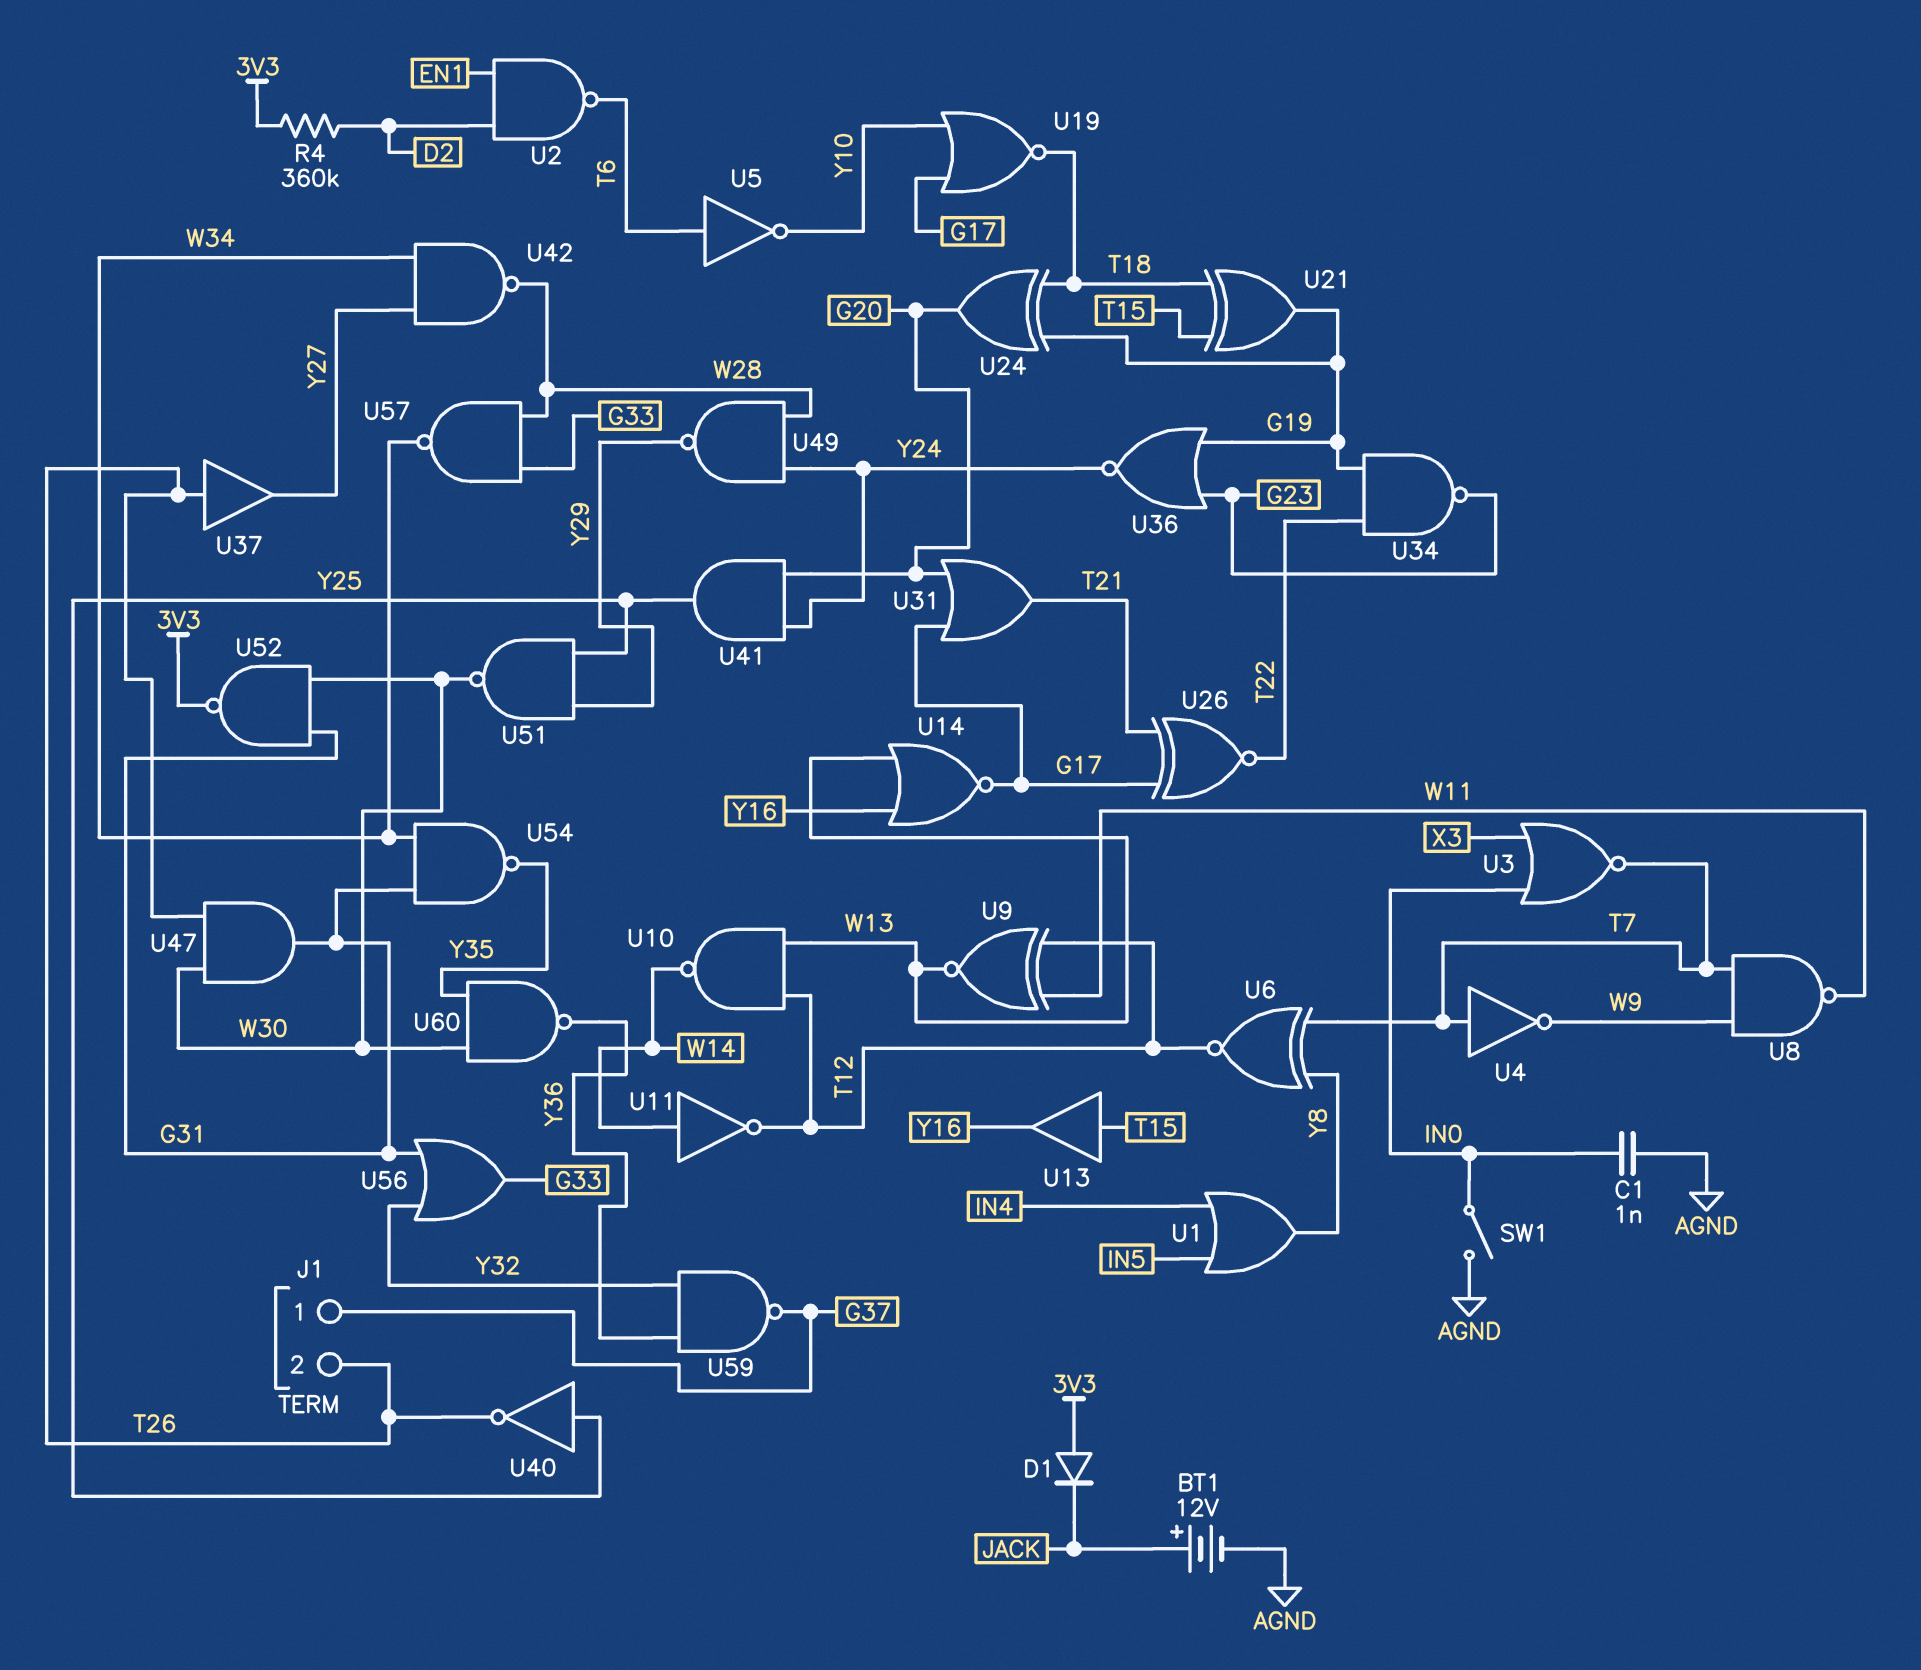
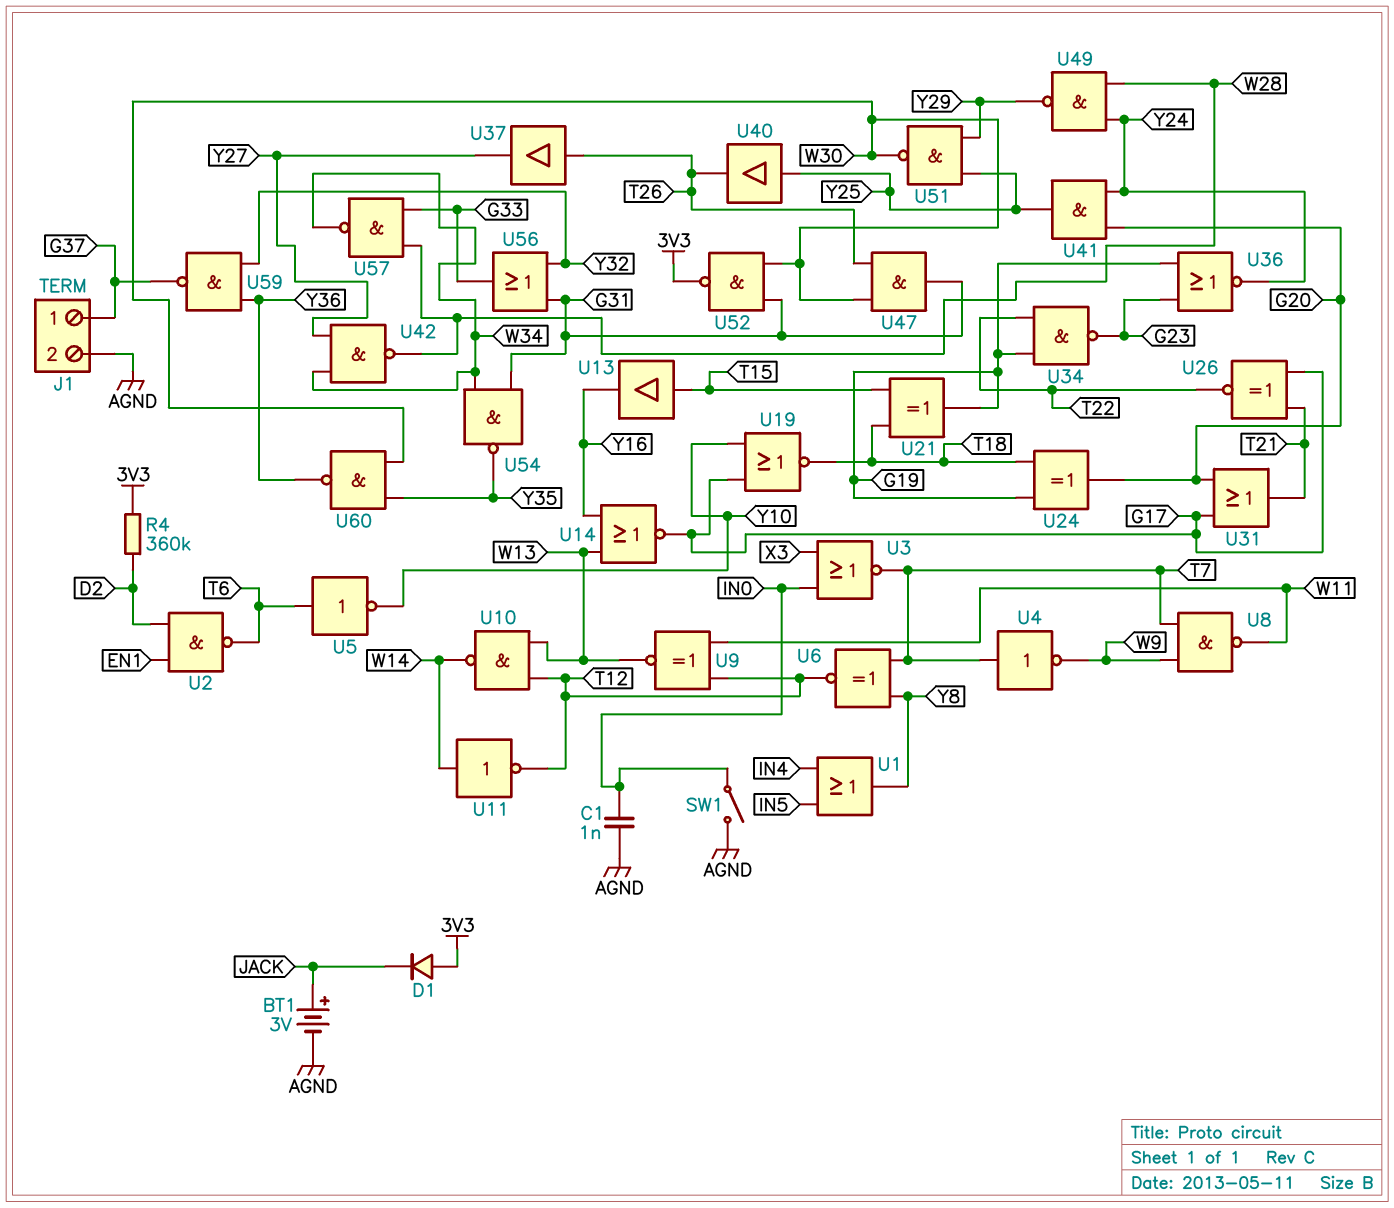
BT1: 12V (plus JACK, minus AGND) -> 3V (plus JACK, minus AGND)
J1 pin 2: T26 -> AGND
U40: NOT (in Y25, out T26) -> buffer (in Y25, out T26)

